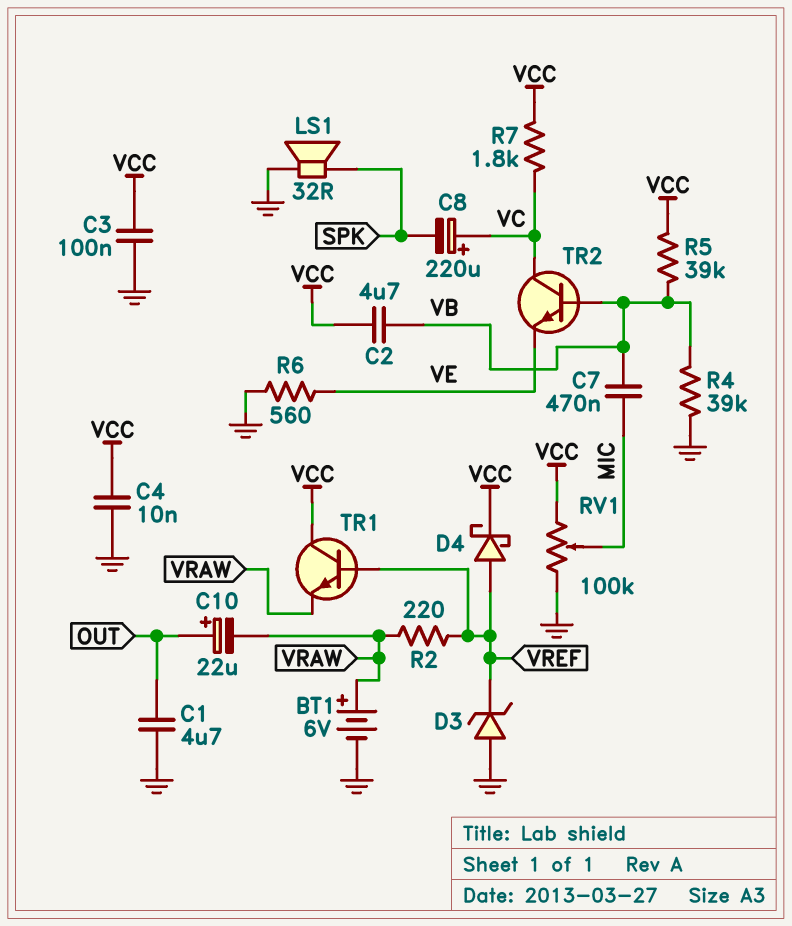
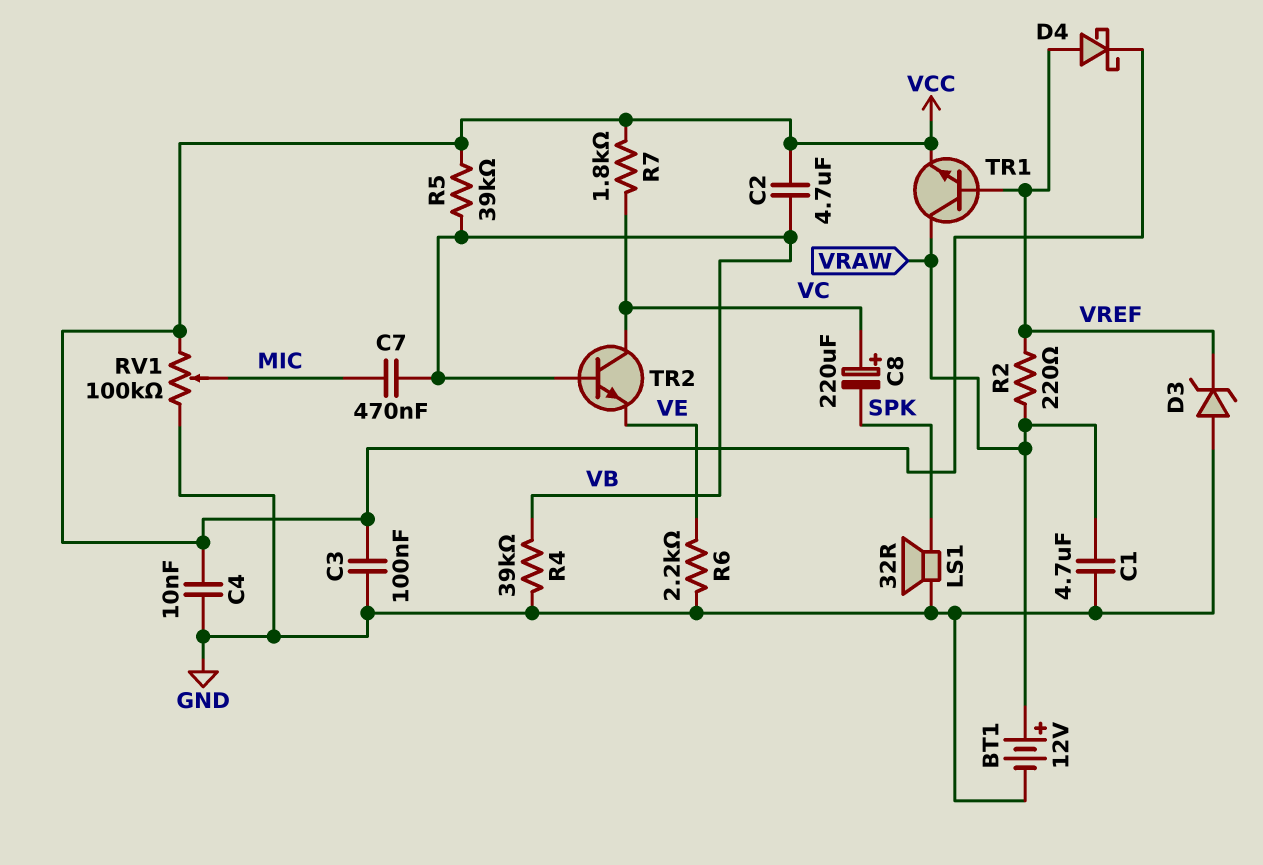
BT1: 6V (plus VRAW, minus GND) -> 12V (plus VRAW, minus GND)
C1: 4.7uF (GND, OUT) -> 4.7uF (GND, VRAW)
C10: 22uF (plus OUT, minus VRAW) -> none
R6: 560 (GND, VE) -> 2.2k (GND, VE)
TR1: NPN (B VREF, C VCC, E VRAW) -> NPN (B VREF, C VRAW, E VCC)

